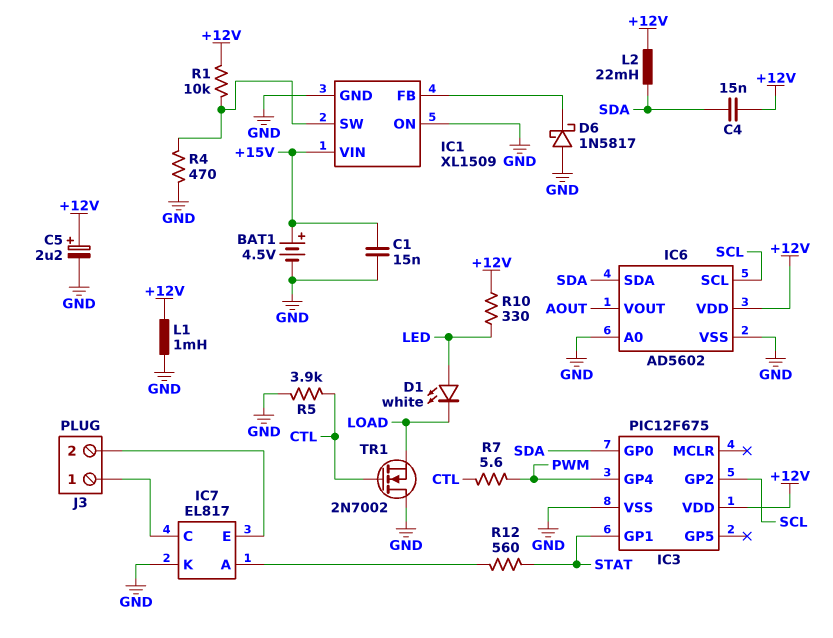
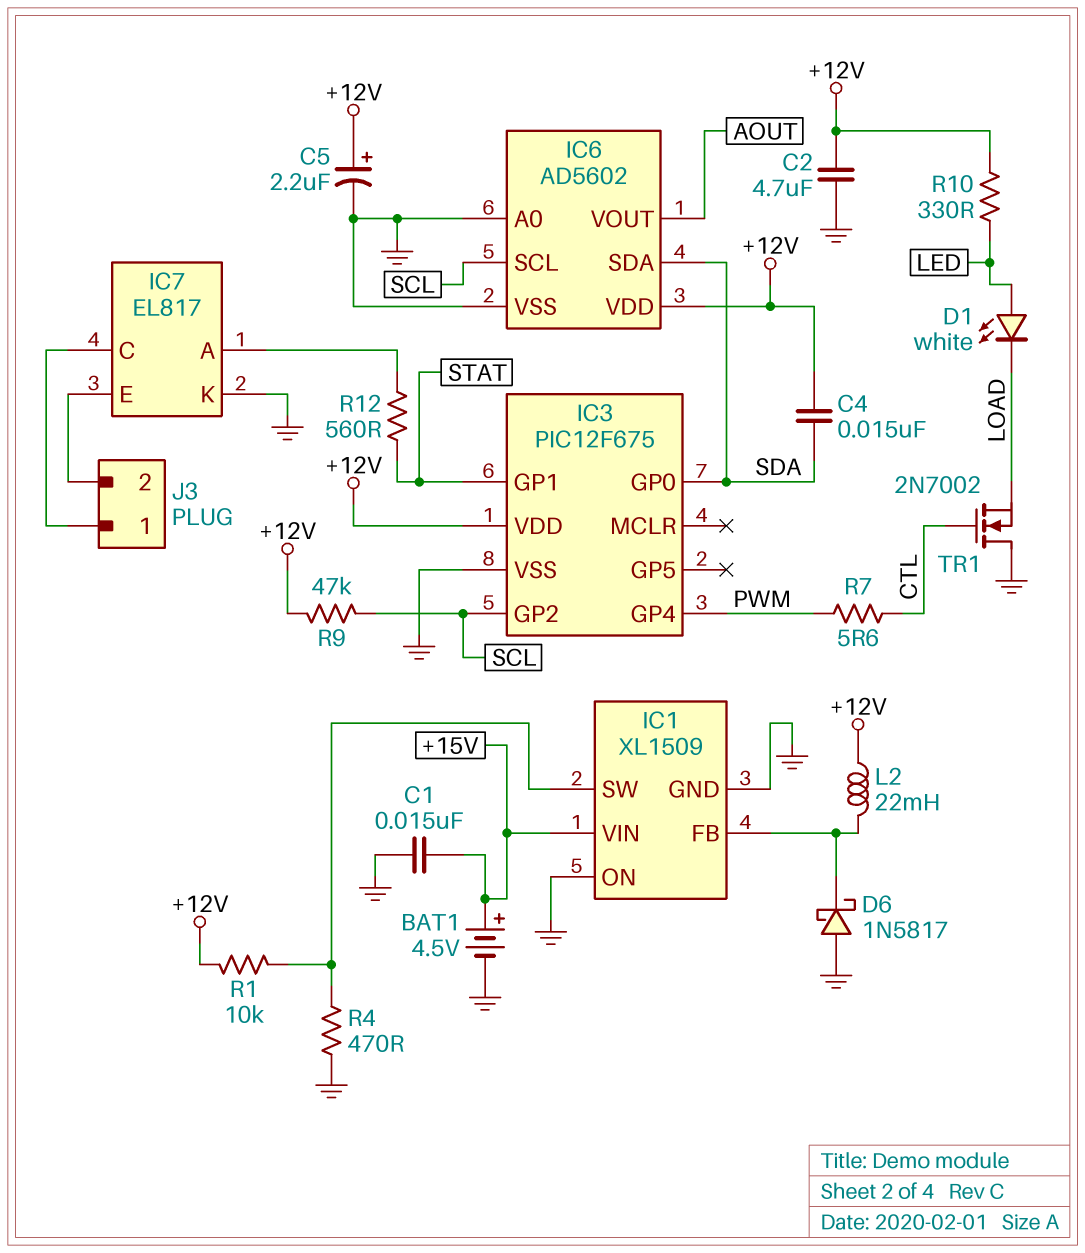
C2: none -> 4.7uF (+12V, GND)
L1: 1mH (+12V, GND) -> none
L2: 22mH (+12V, SDA) -> 22mH (+12V, IC1/FB)
R5: 3.9k (CTL, GND) -> none
R9: none -> 47k (+12V, SCL)

